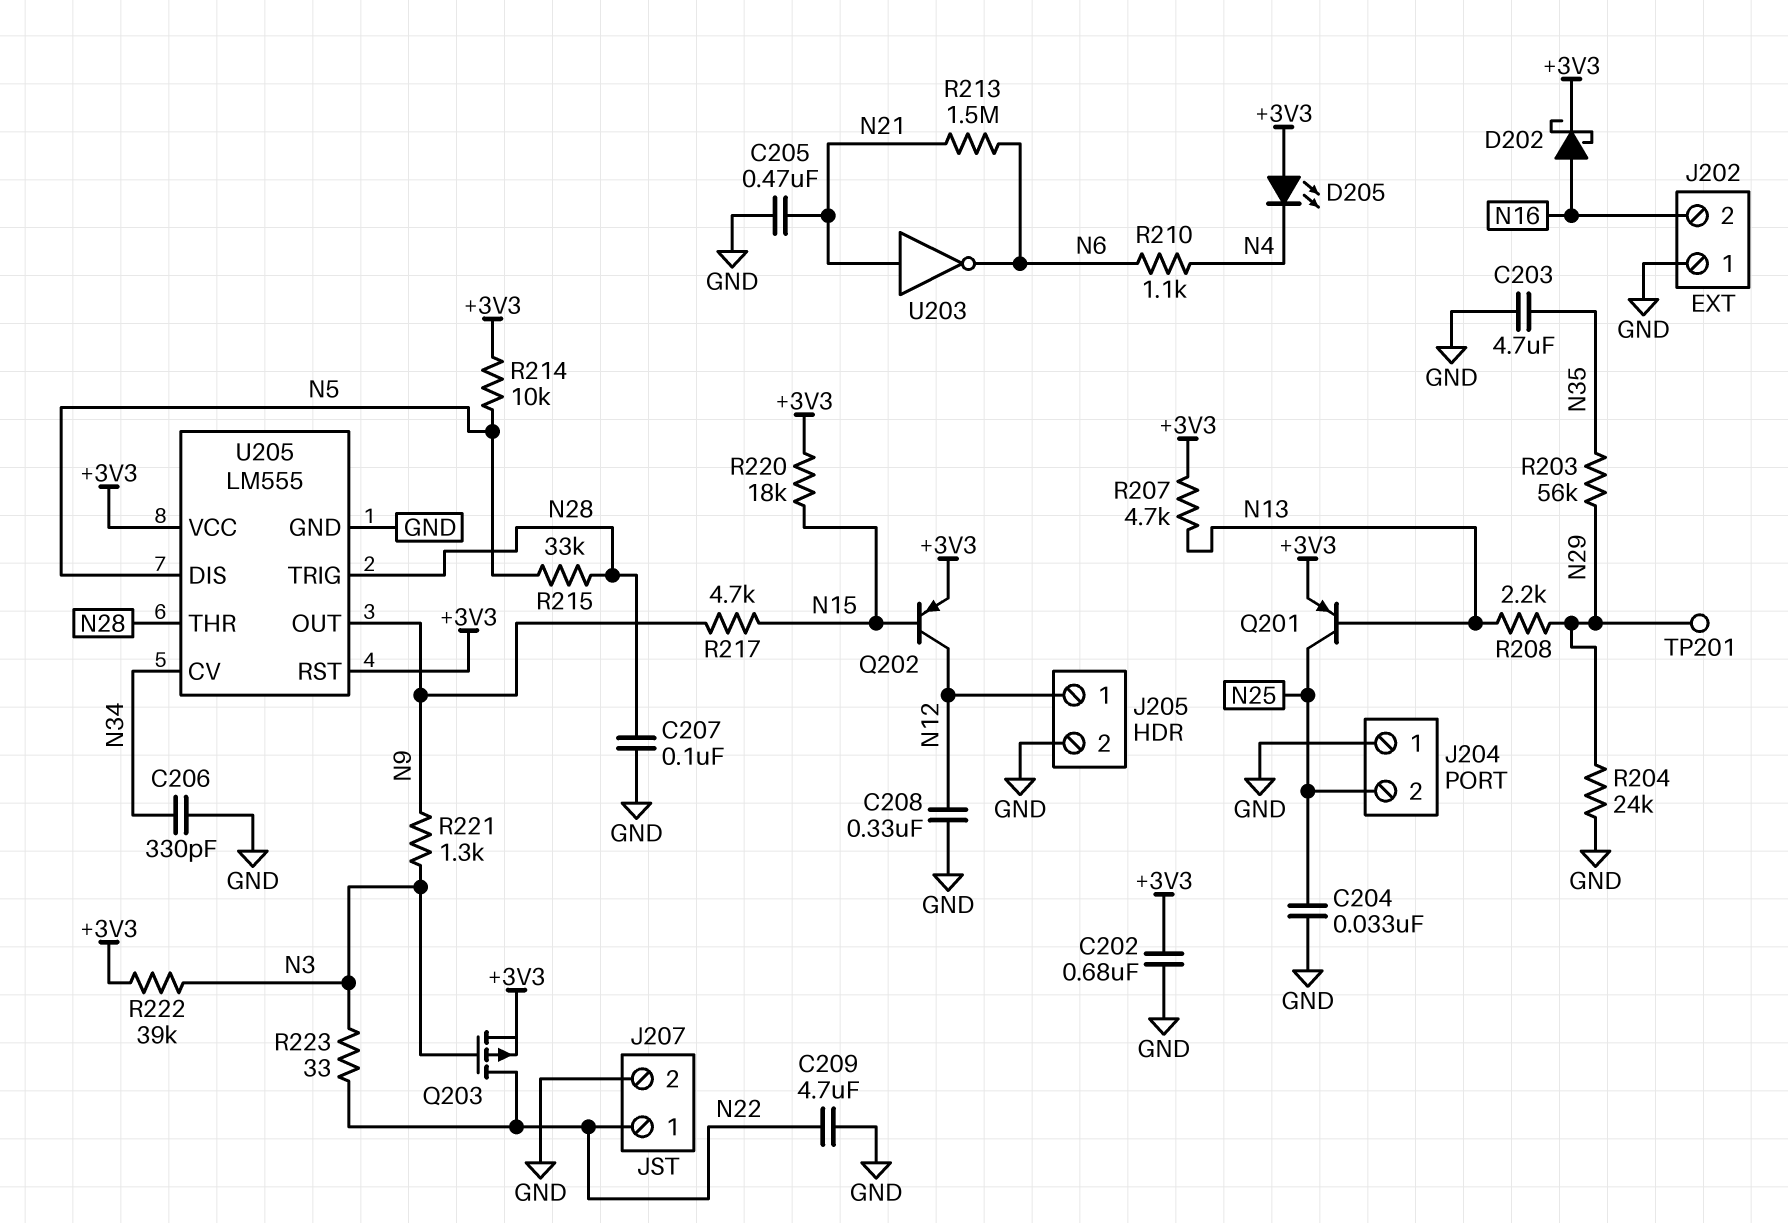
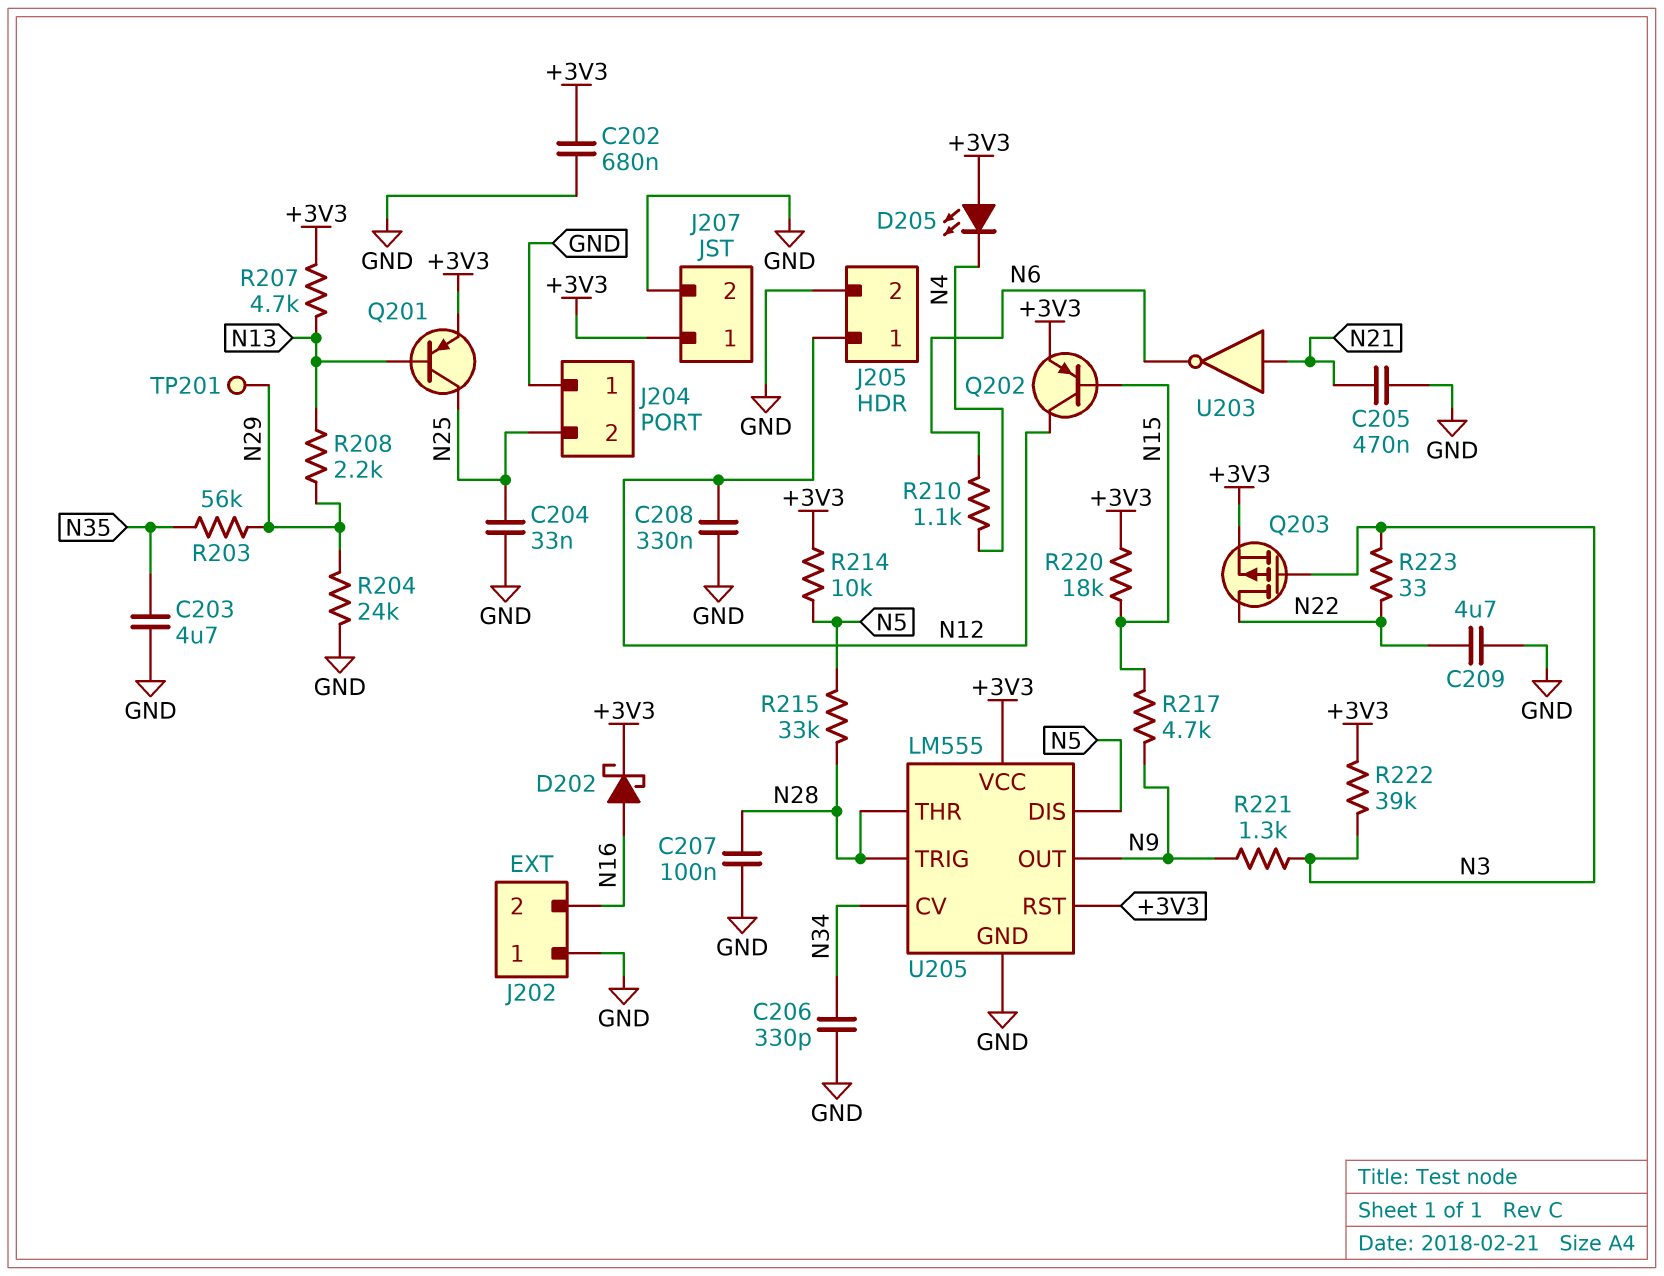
J207 pin 1: N22 -> +3V3
R213: 1.5M (N6, N21) -> none

